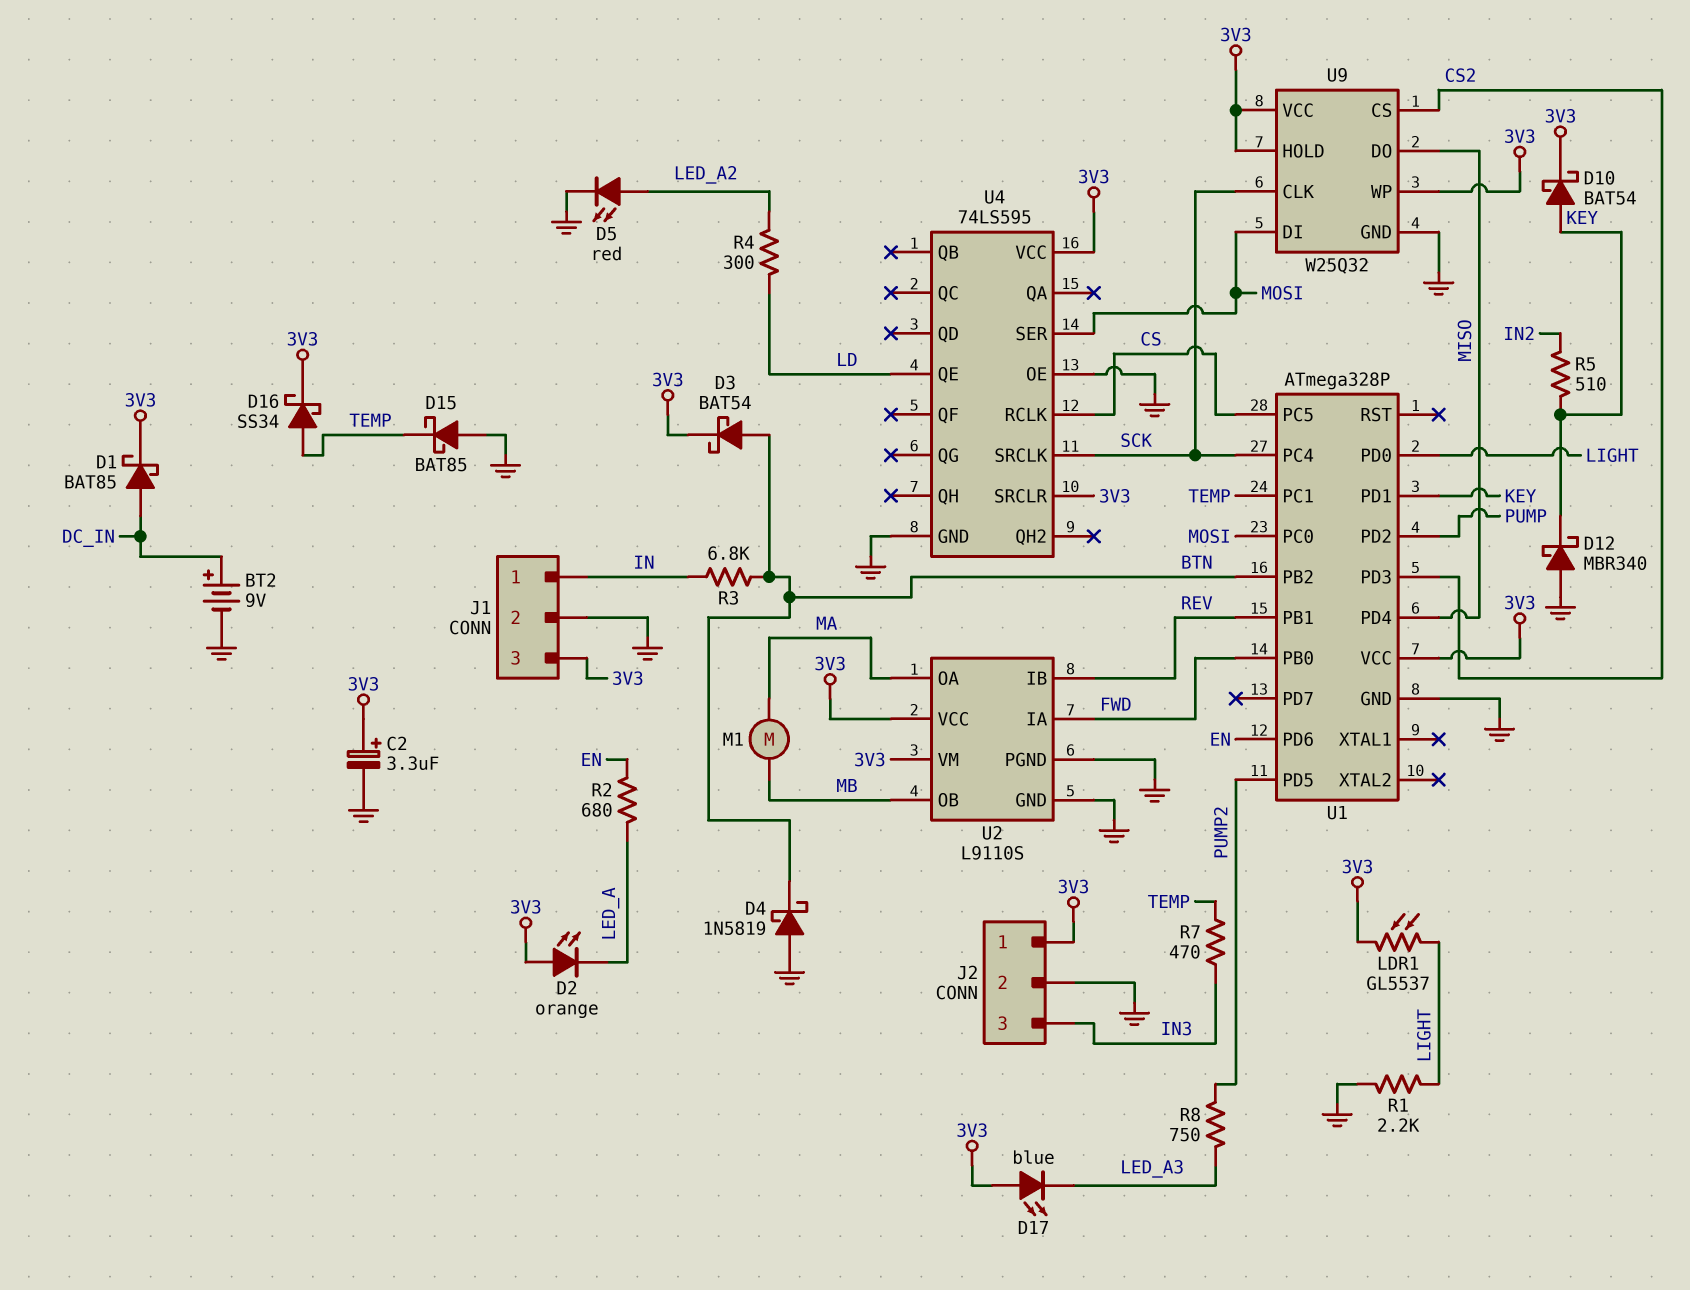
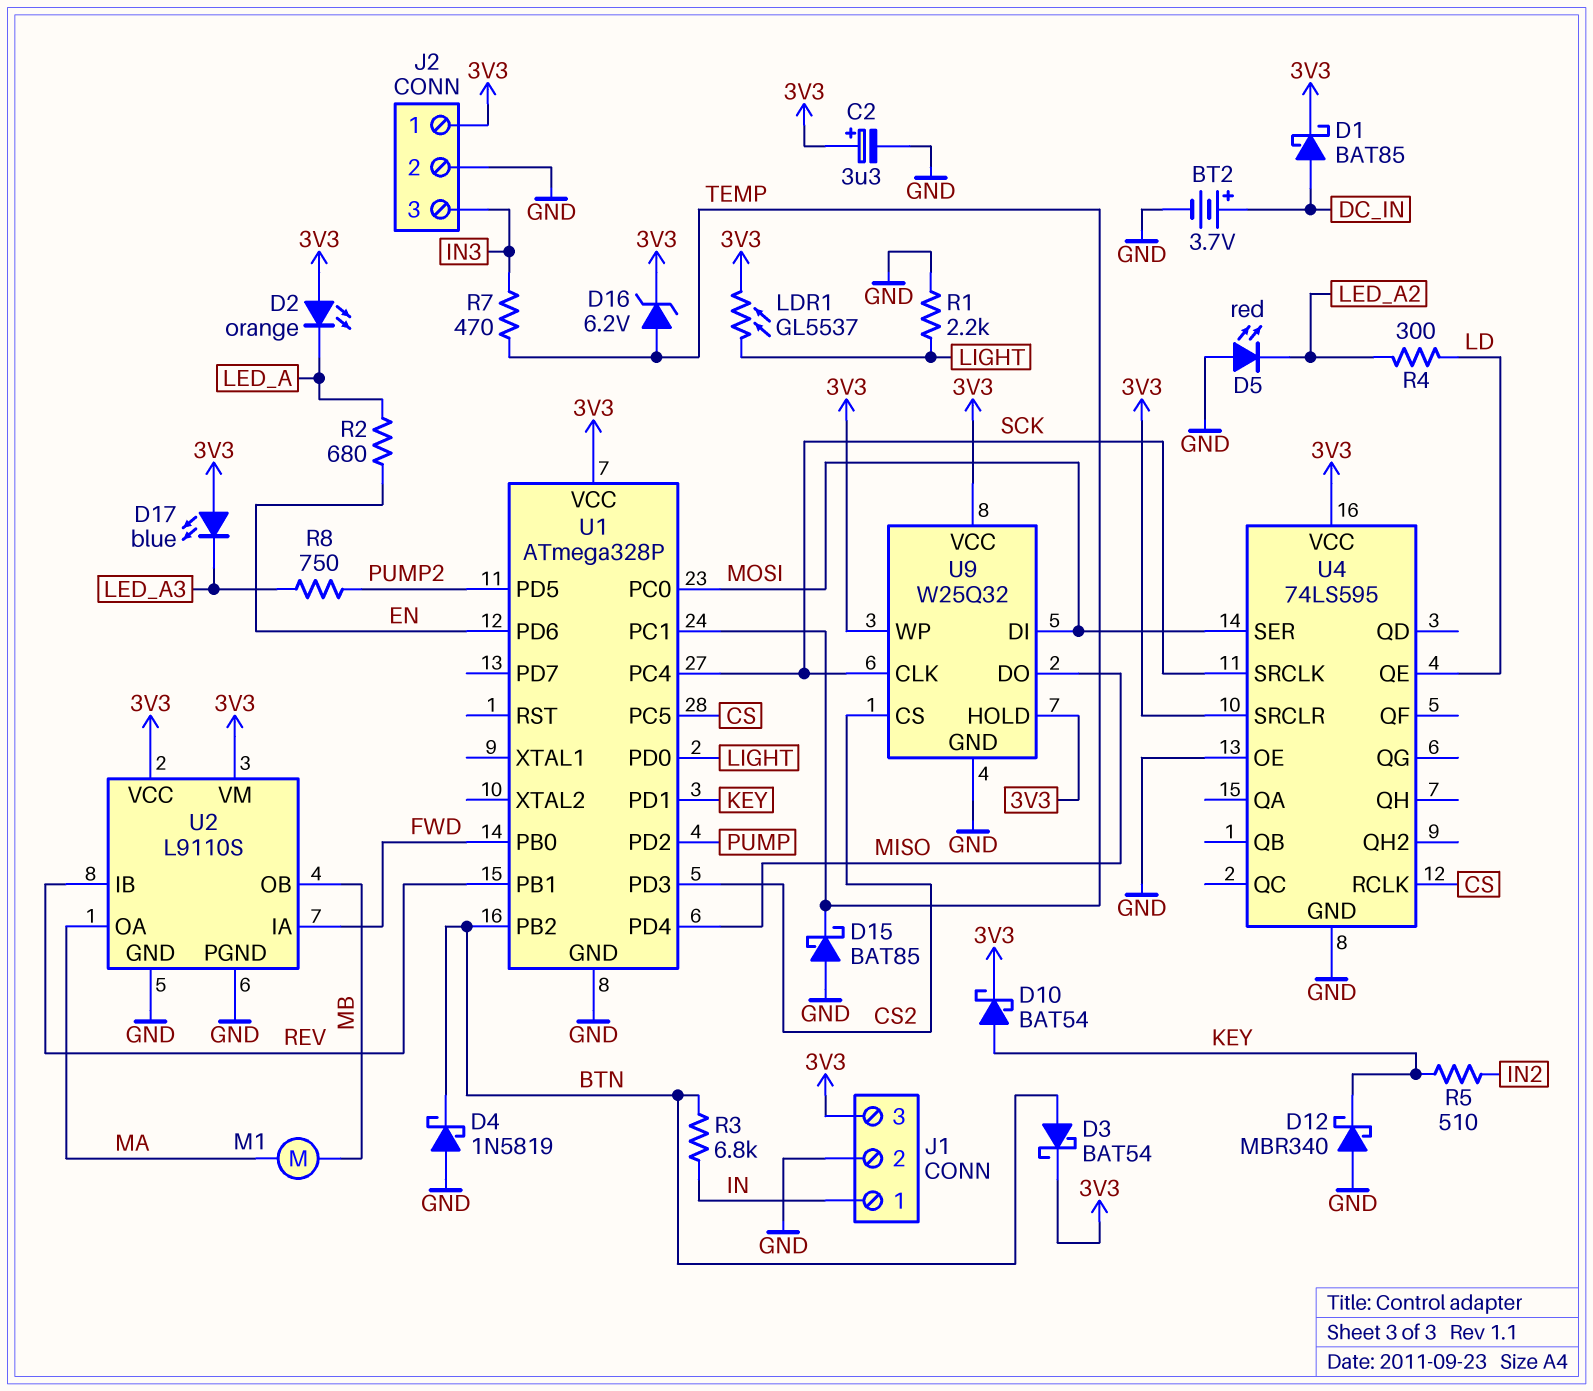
BT2: 9V (plus DC_IN, minus GND) -> 3.7V (plus DC_IN, minus GND)
D5: LED red (A LED_A2, K GND) -> LED red (A GND, K LED_A2)
D16: schottky SS34 (A TEMP, K 3V3) -> zener 6.2V (A TEMP, K 3V3)

